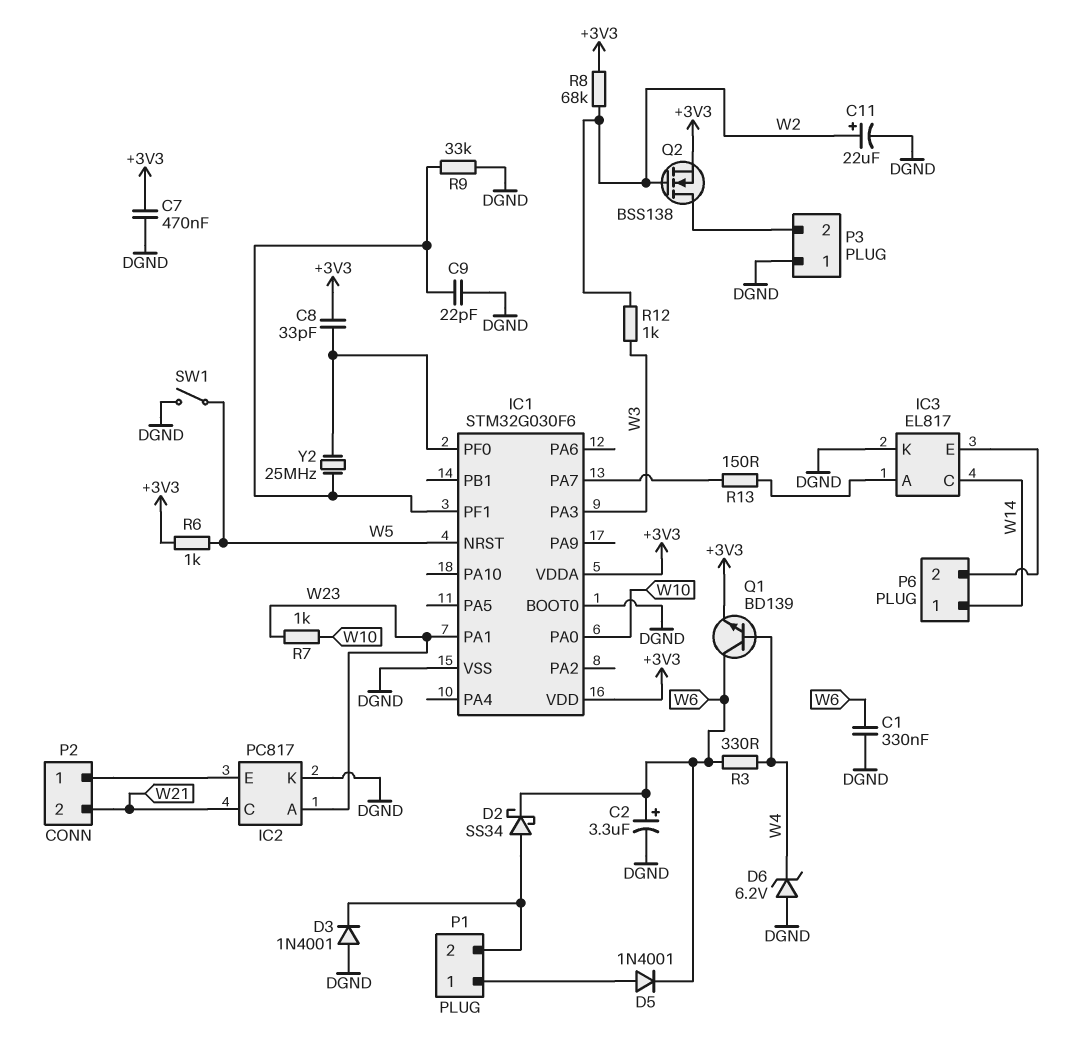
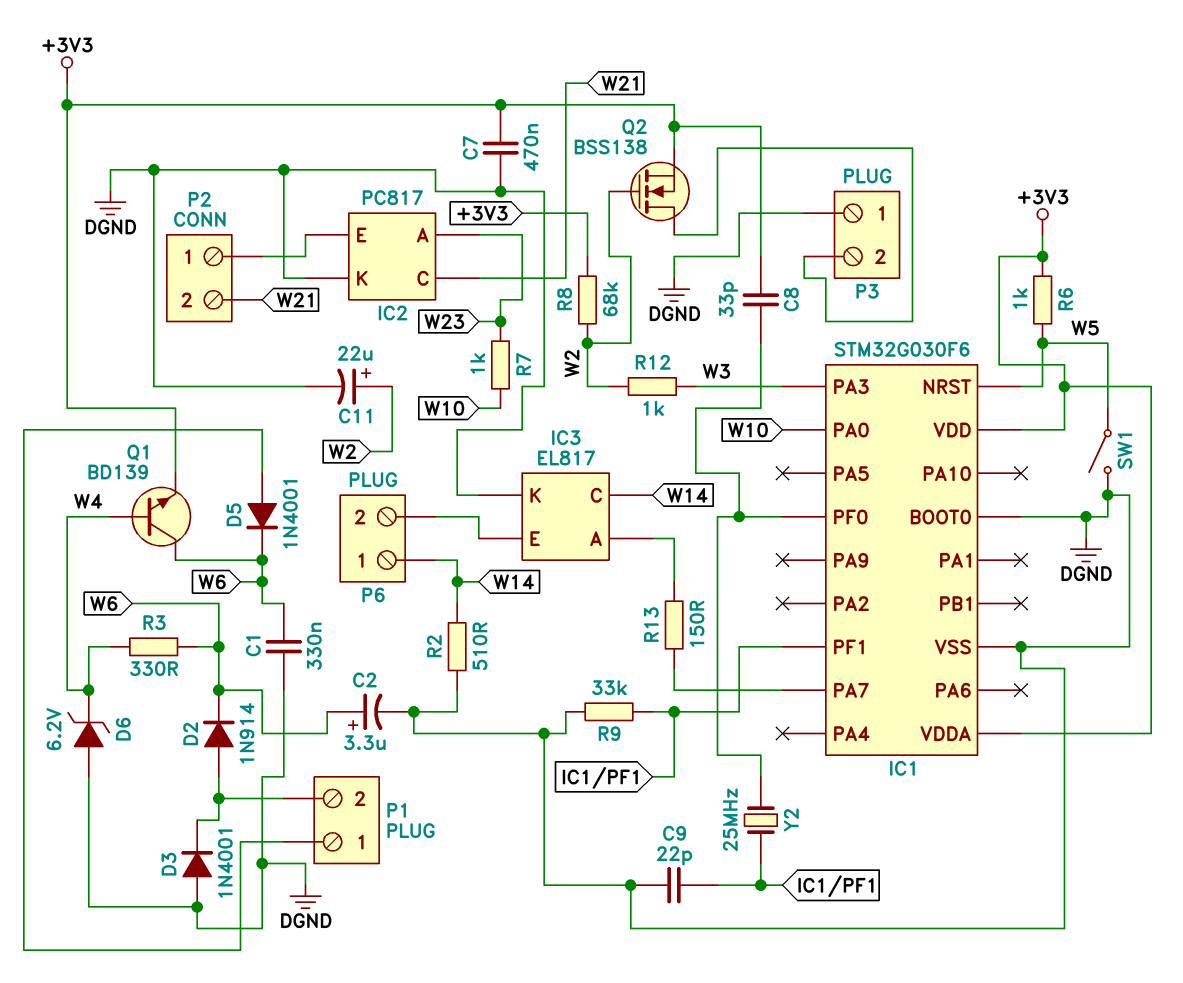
D2: schottky SS34 (A P1/2, K W6) -> diode 1N914 (A P1/2, K W6)
IC1 pin PA1: W23 -> none
R2: none -> 510 (DGND, W14)

